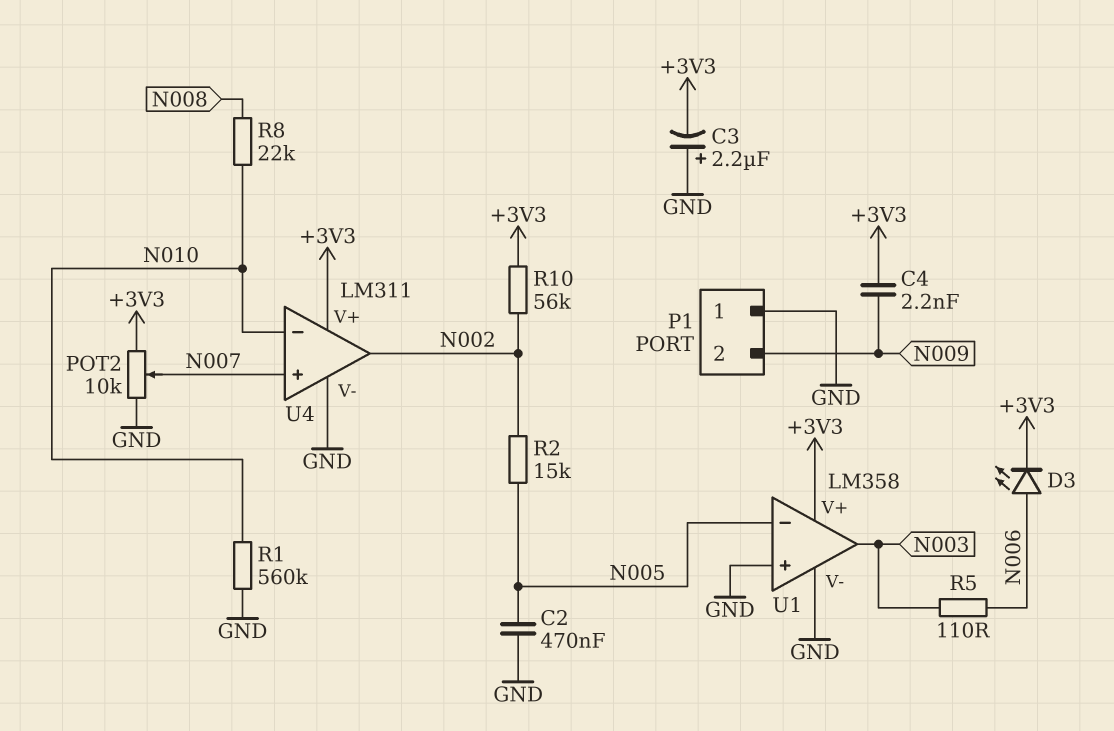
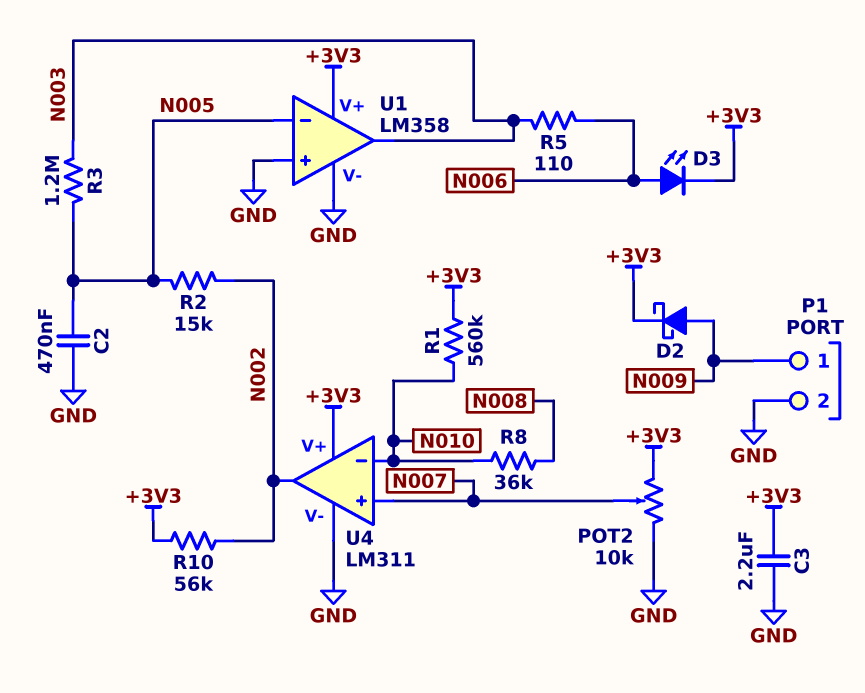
C3: 2.2uF (plus GND, minus +3V3) -> 2.2uF (+3V3, GND)
C4: 2.2nF (+3V3, N009) -> none
D2: none -> schottky (A N009, K +3V3)
P1 pin 1: GND -> N009
P1 pin 2: N009 -> GND
R1: 560k (GND, N010) -> 560k (+3V3, N010)
R3: none -> 1.2M (N003, N005)
R8: 22k (N008, N010) -> 36k (N008, N010)

